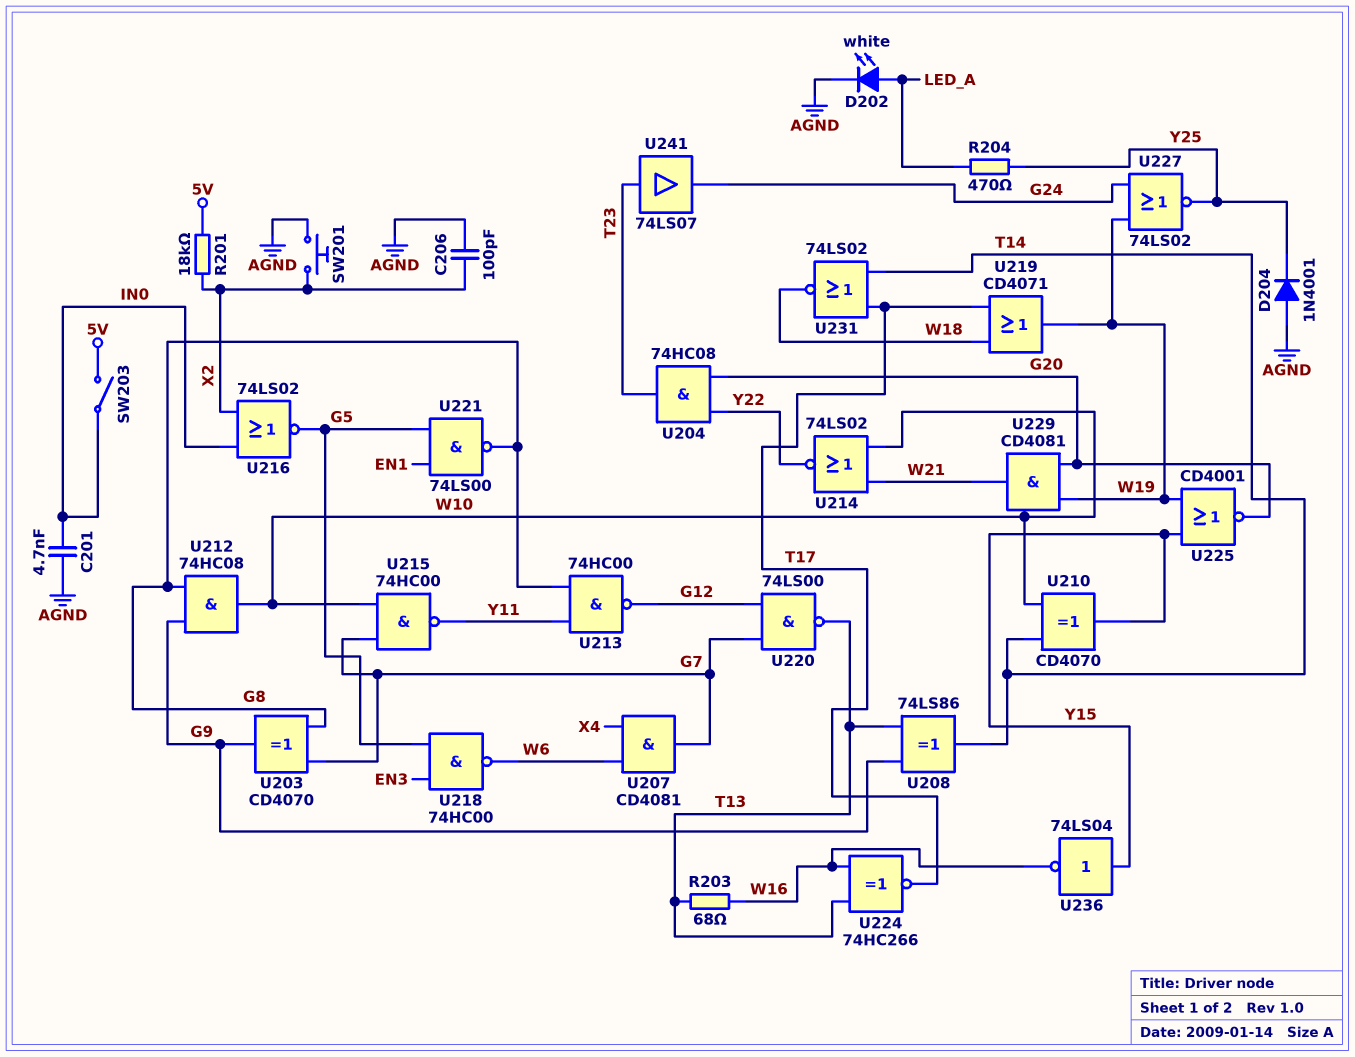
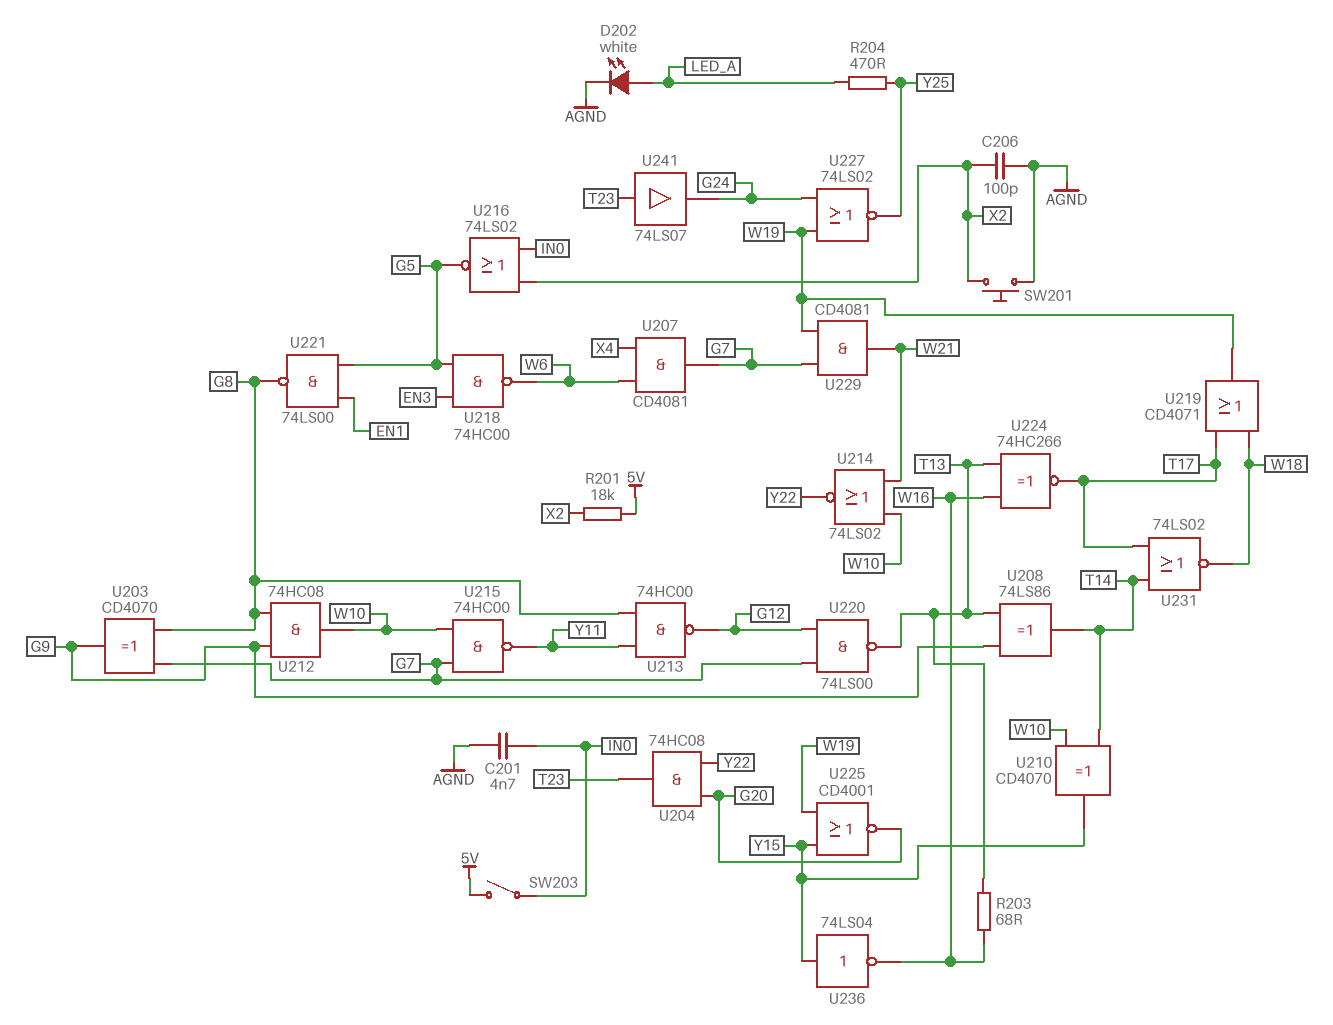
D204: diode 1N4001 (A AGND, K Y25) -> none
U229: AND CD4081 (in G20, in W19, out W21) -> AND CD4081 (in G7, in W19, out W21)

